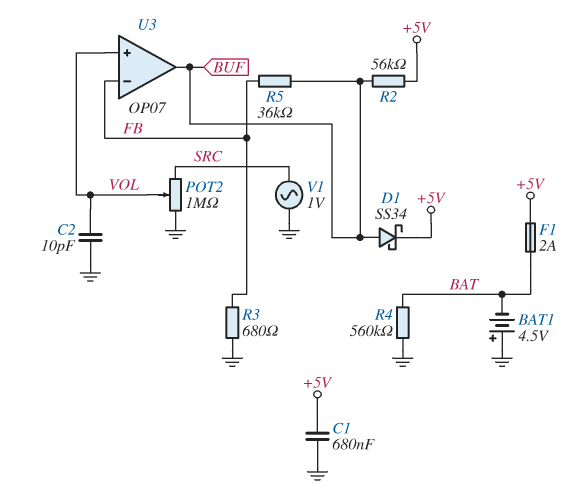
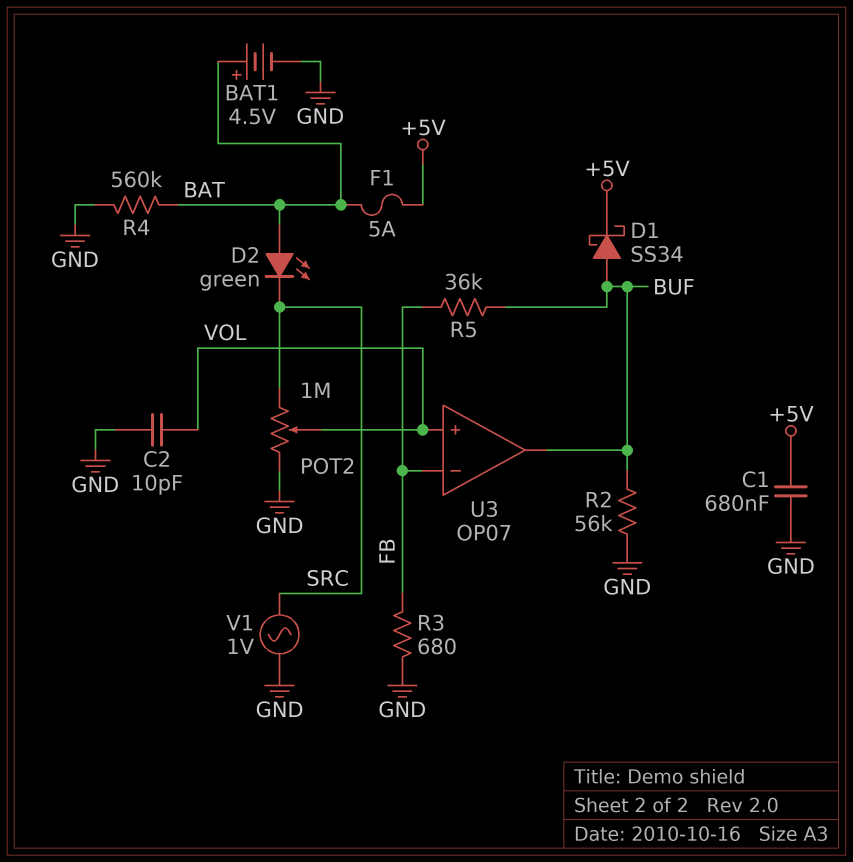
BAT1: 4.5V (plus GND, minus BAT) -> 4.5V (plus BAT, minus GND)
D2: none -> LED green (A BAT, K SRC)
F1: 2A (+5V, BAT) -> 5A (+5V, BAT)
R2: 56k (+5V, BUF) -> 56k (BUF, GND)

